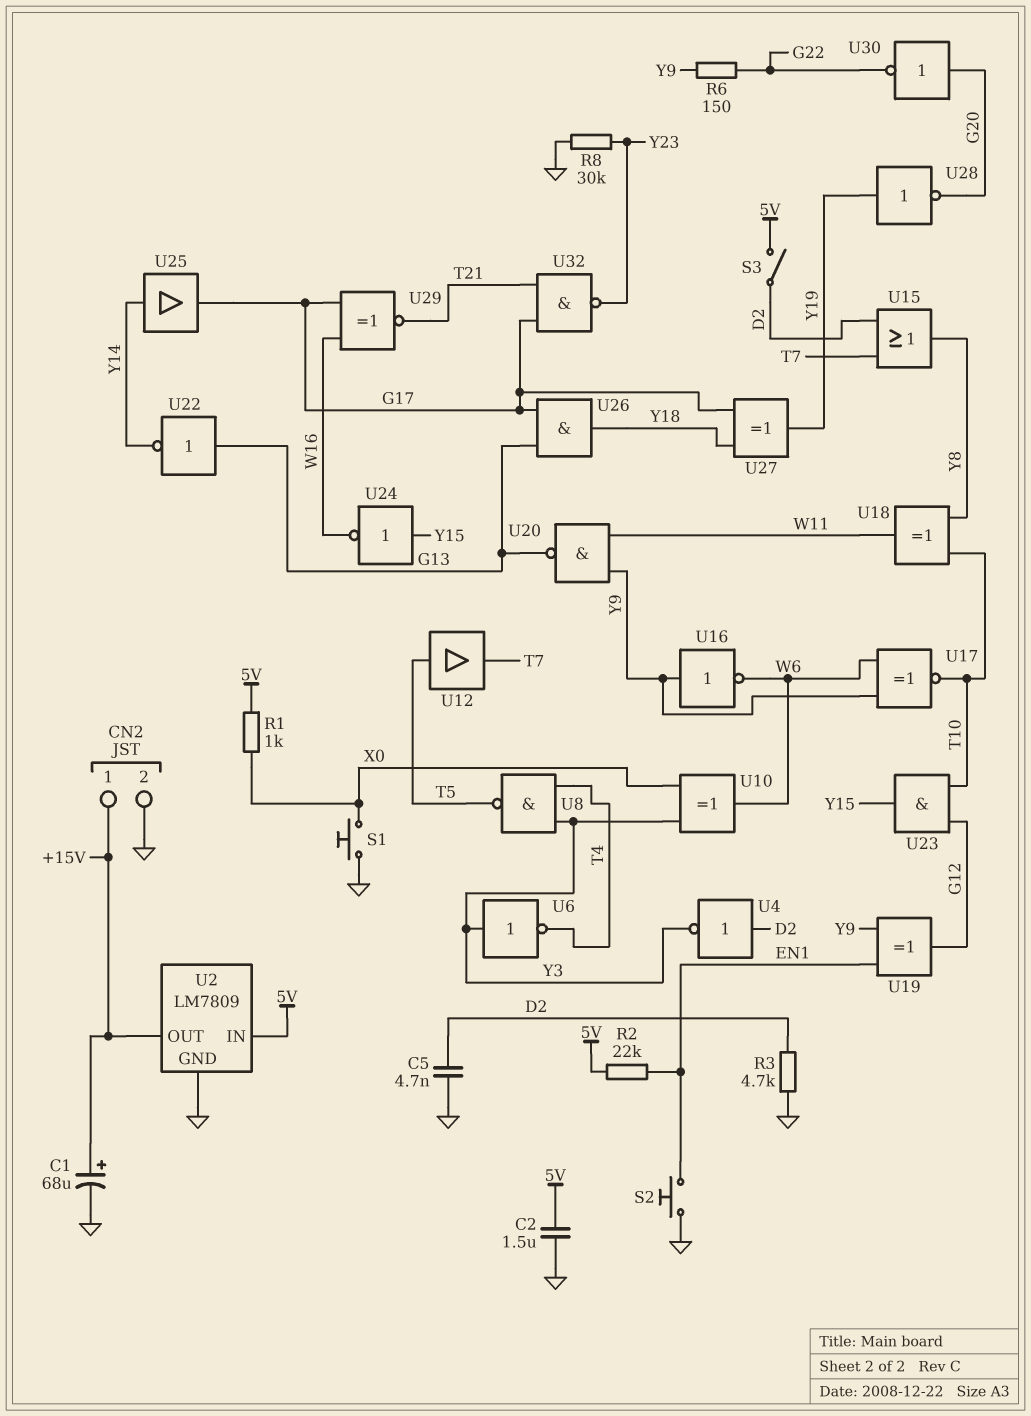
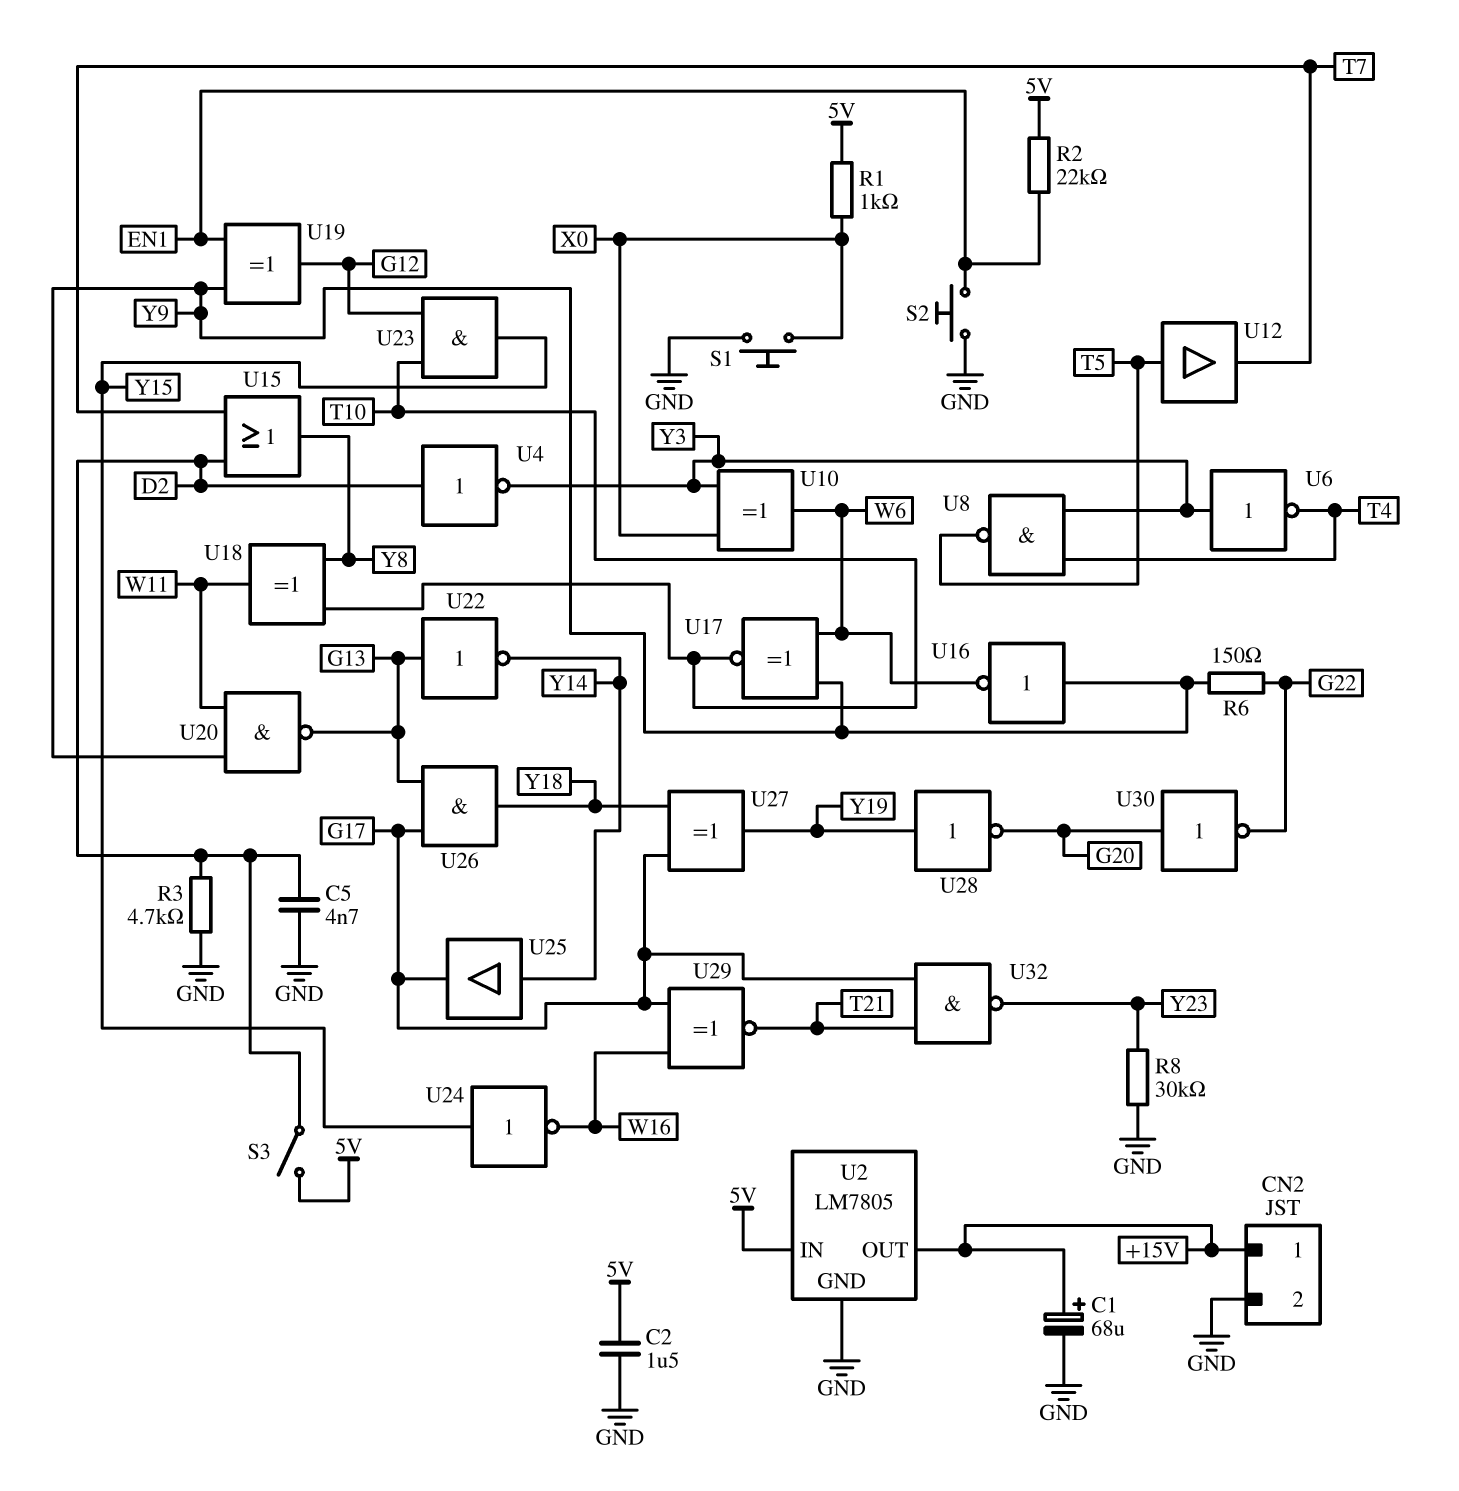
U2: LM7809 -> LM7805

